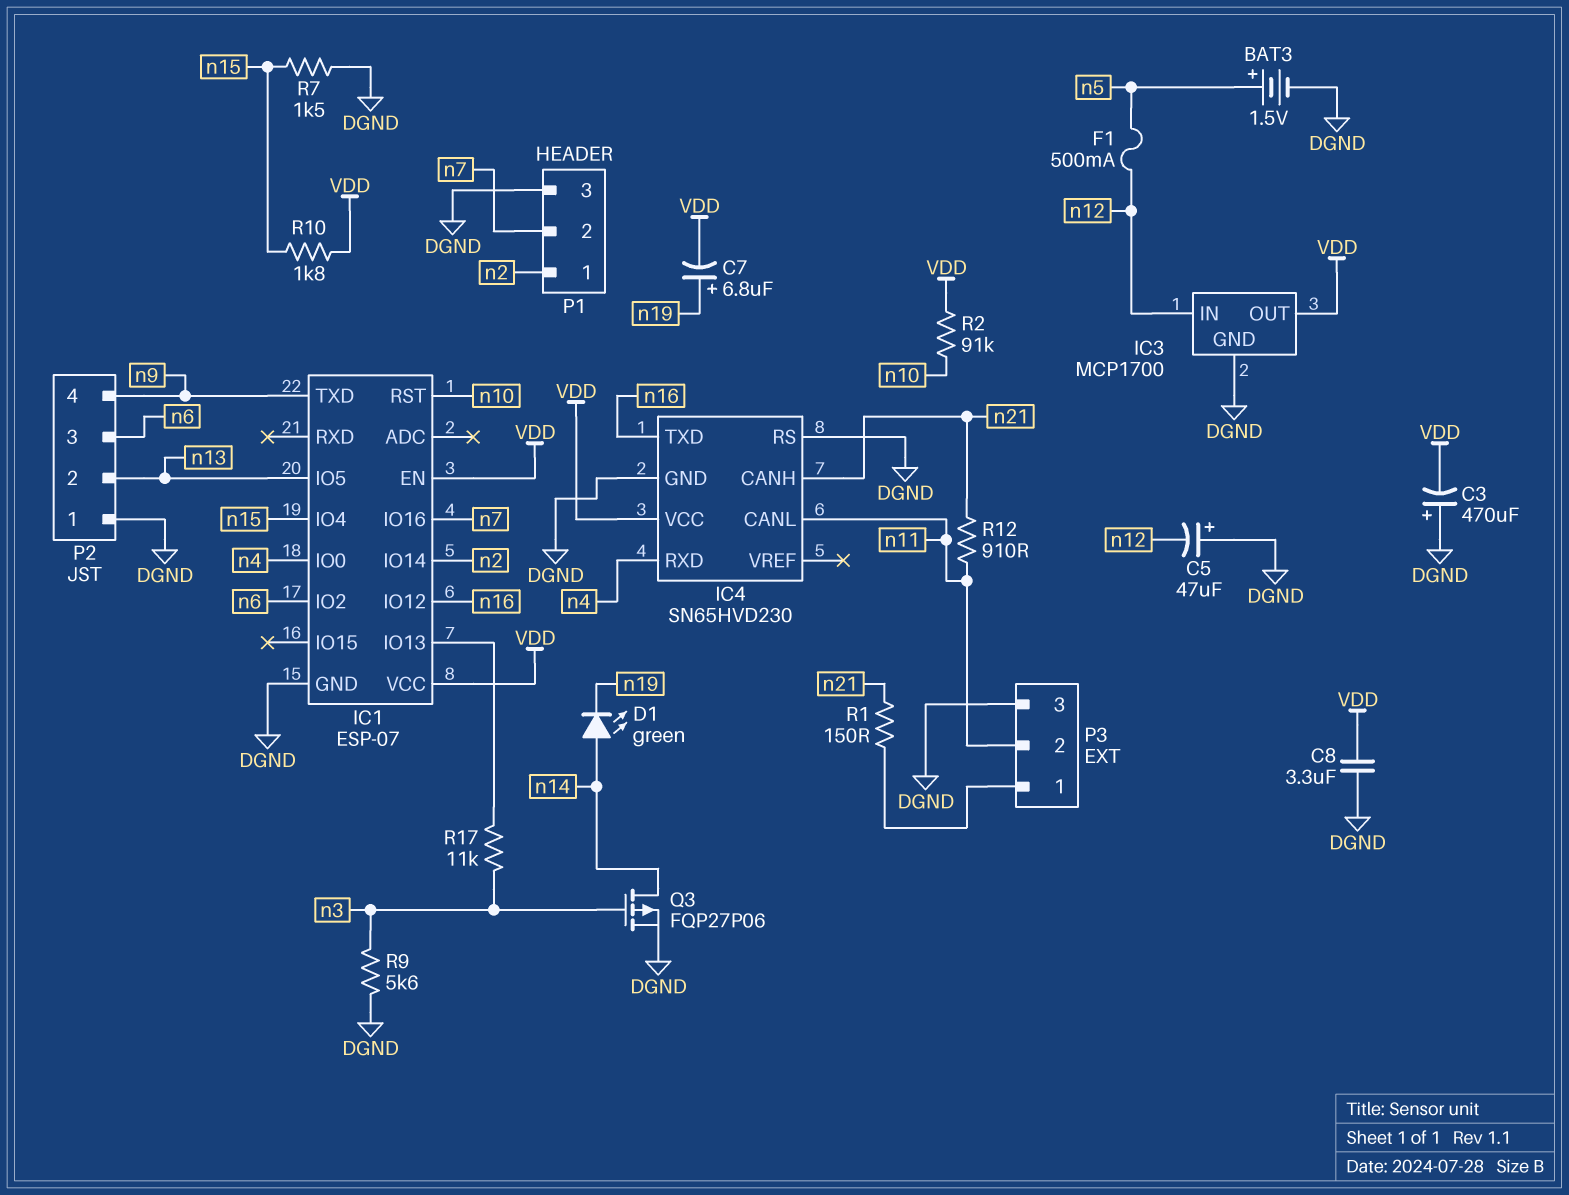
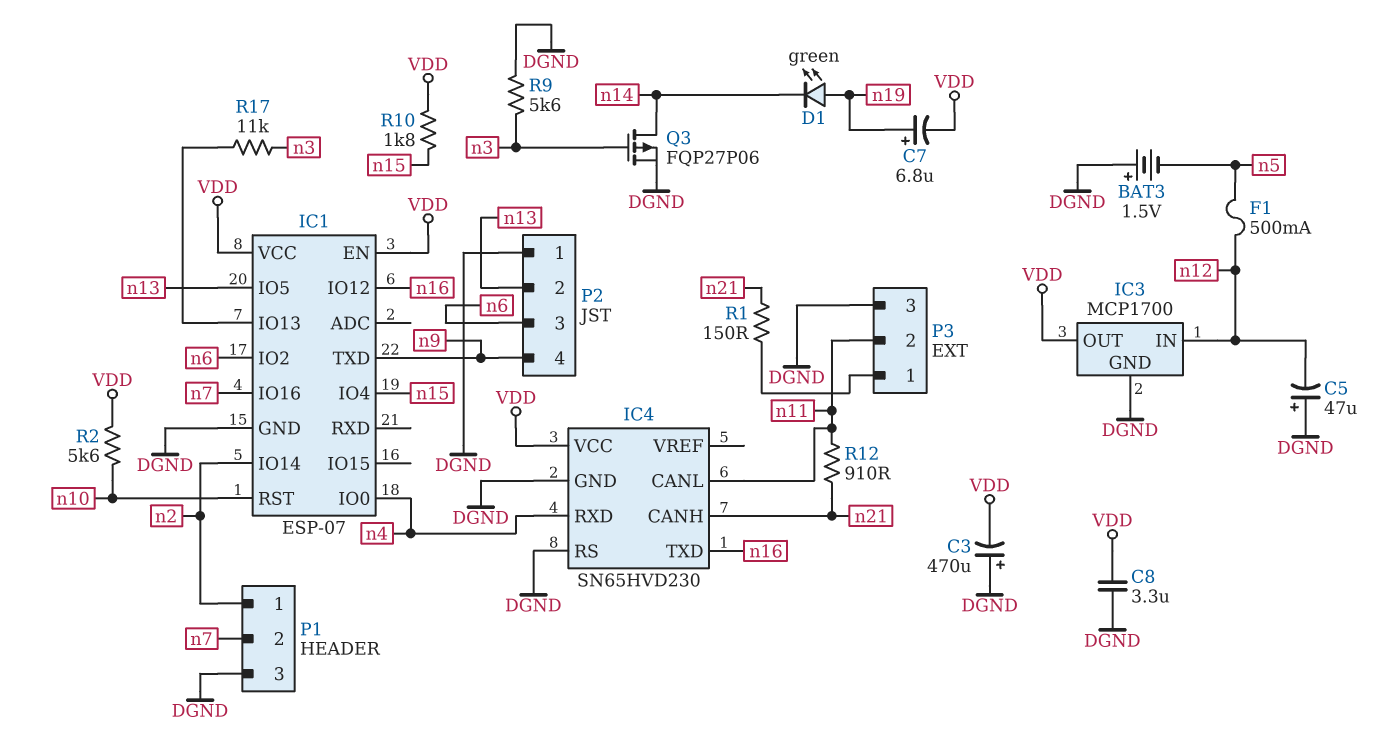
BAT3: 1.5V (plus n5, minus DGND) -> 1.5V (plus DGND, minus n5)
D1: LED green (A n14, K n19) -> LED green (A n19, K n14)
R2: 91k (VDD, n10) -> 5.6k (VDD, n10)
R7: 1.5k (DGND, n15) -> none

